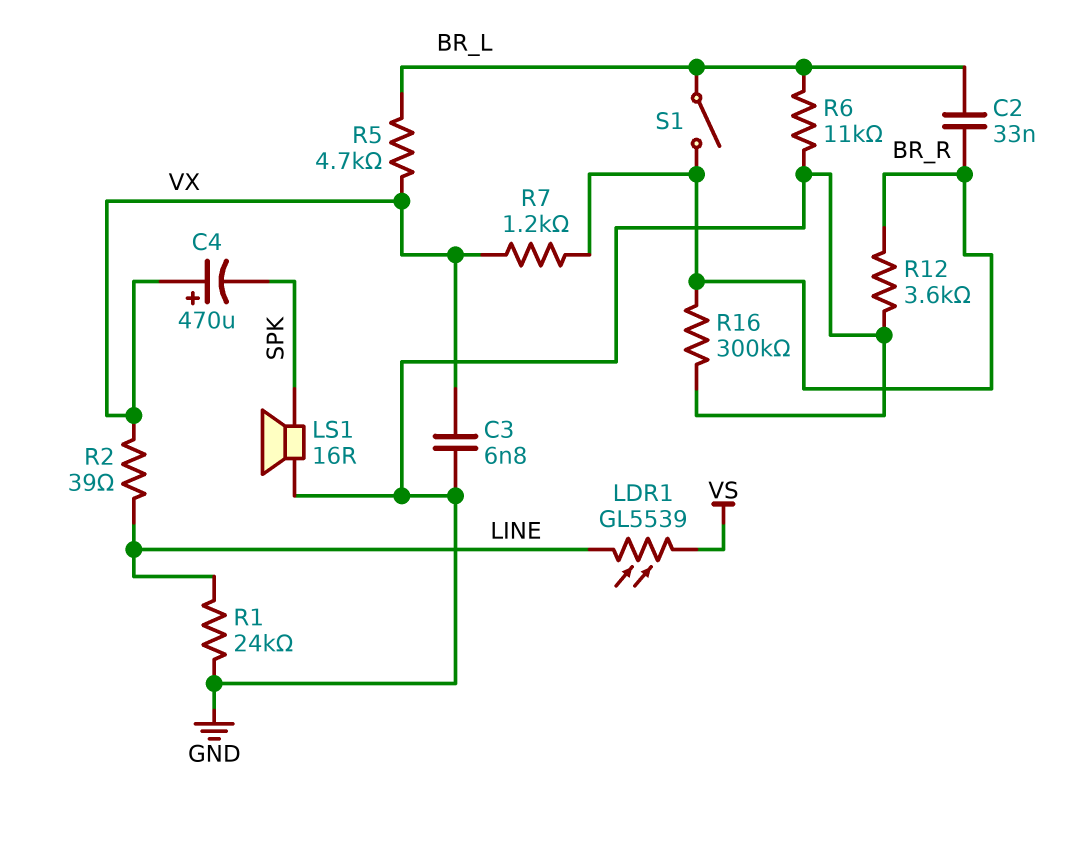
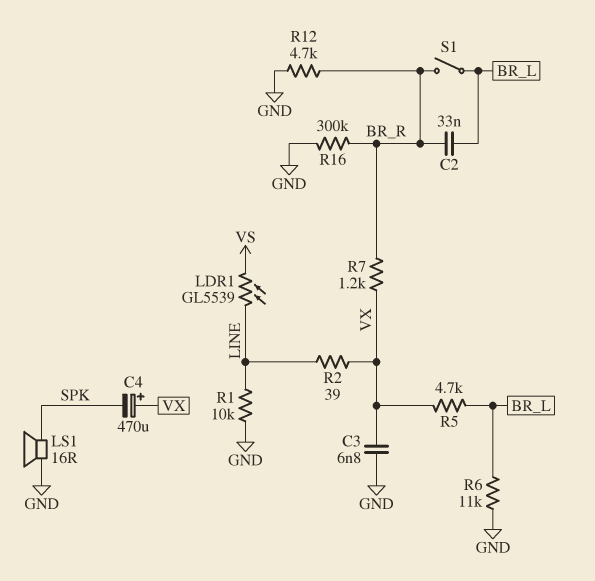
R1: 24k (GND, LINE) -> 10k (GND, LINE)
R12: 3.6k (BR_R, GND) -> 4.7k (BR_R, GND)

